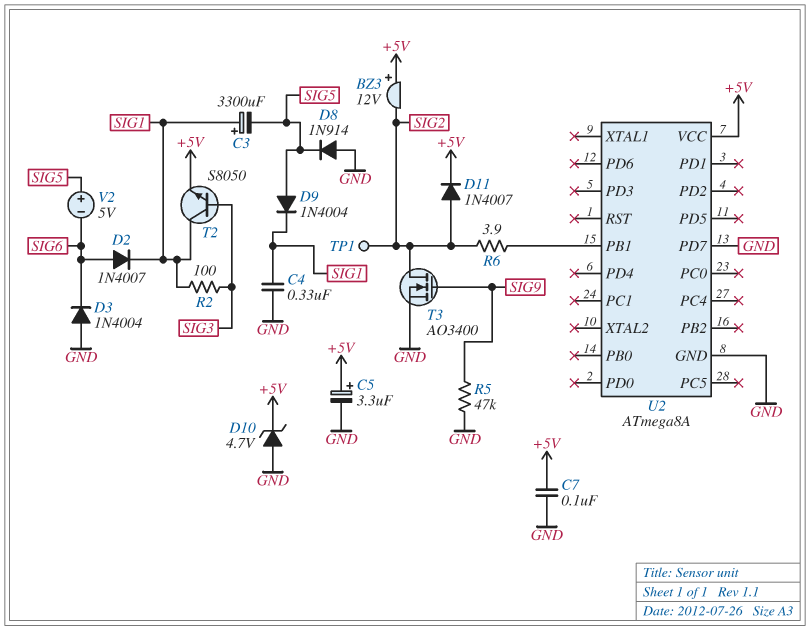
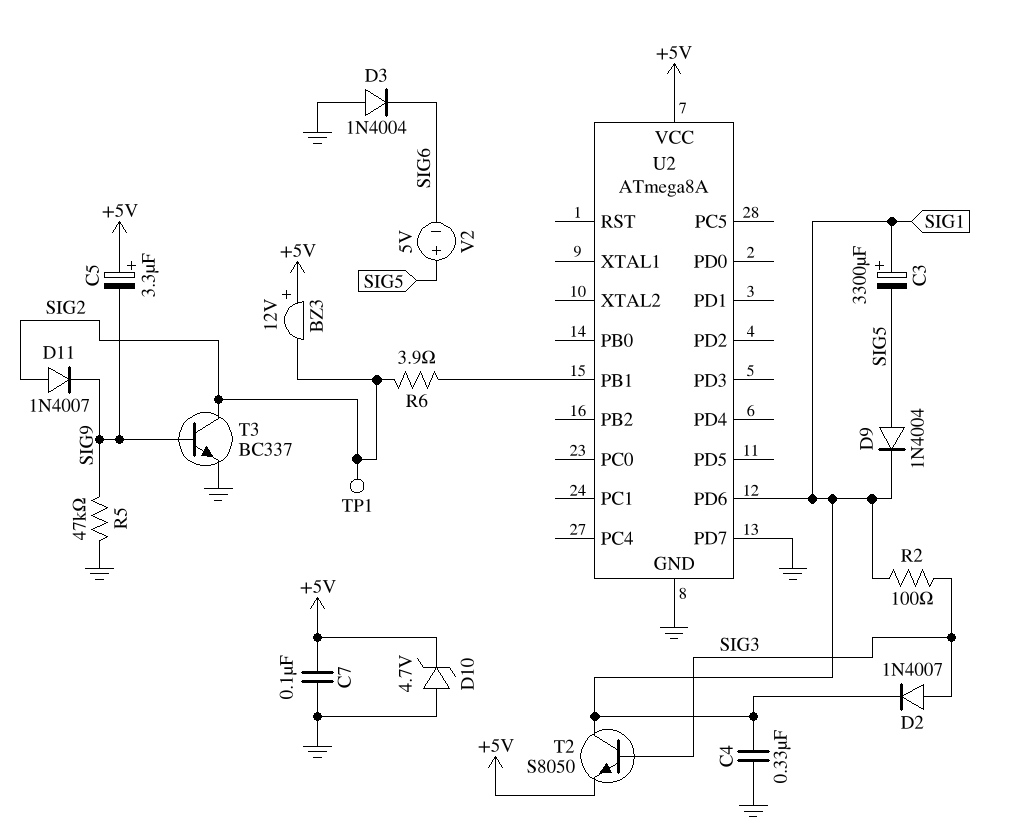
C5: 3.3uF (plus +5V, minus GND) -> 3.3uF (plus +5V, minus SIG9)
D2: diode 1N4007 (A SIG6, K SIG1) -> diode 1N4007 (A SIG3, K SIG1)
D8: diode 1N914 (A GND, K SIG5) -> none
D11: diode 1N4007 (A SIG2, K +5V) -> diode 1N4007 (A SIG2, K SIG9)
T3: NMOS AO3400 (G SIG9, D SIG2, S GND) -> NPN BC337 (B SIG9, C SIG2, E GND)
U2 pin PD6: none -> SIG1

